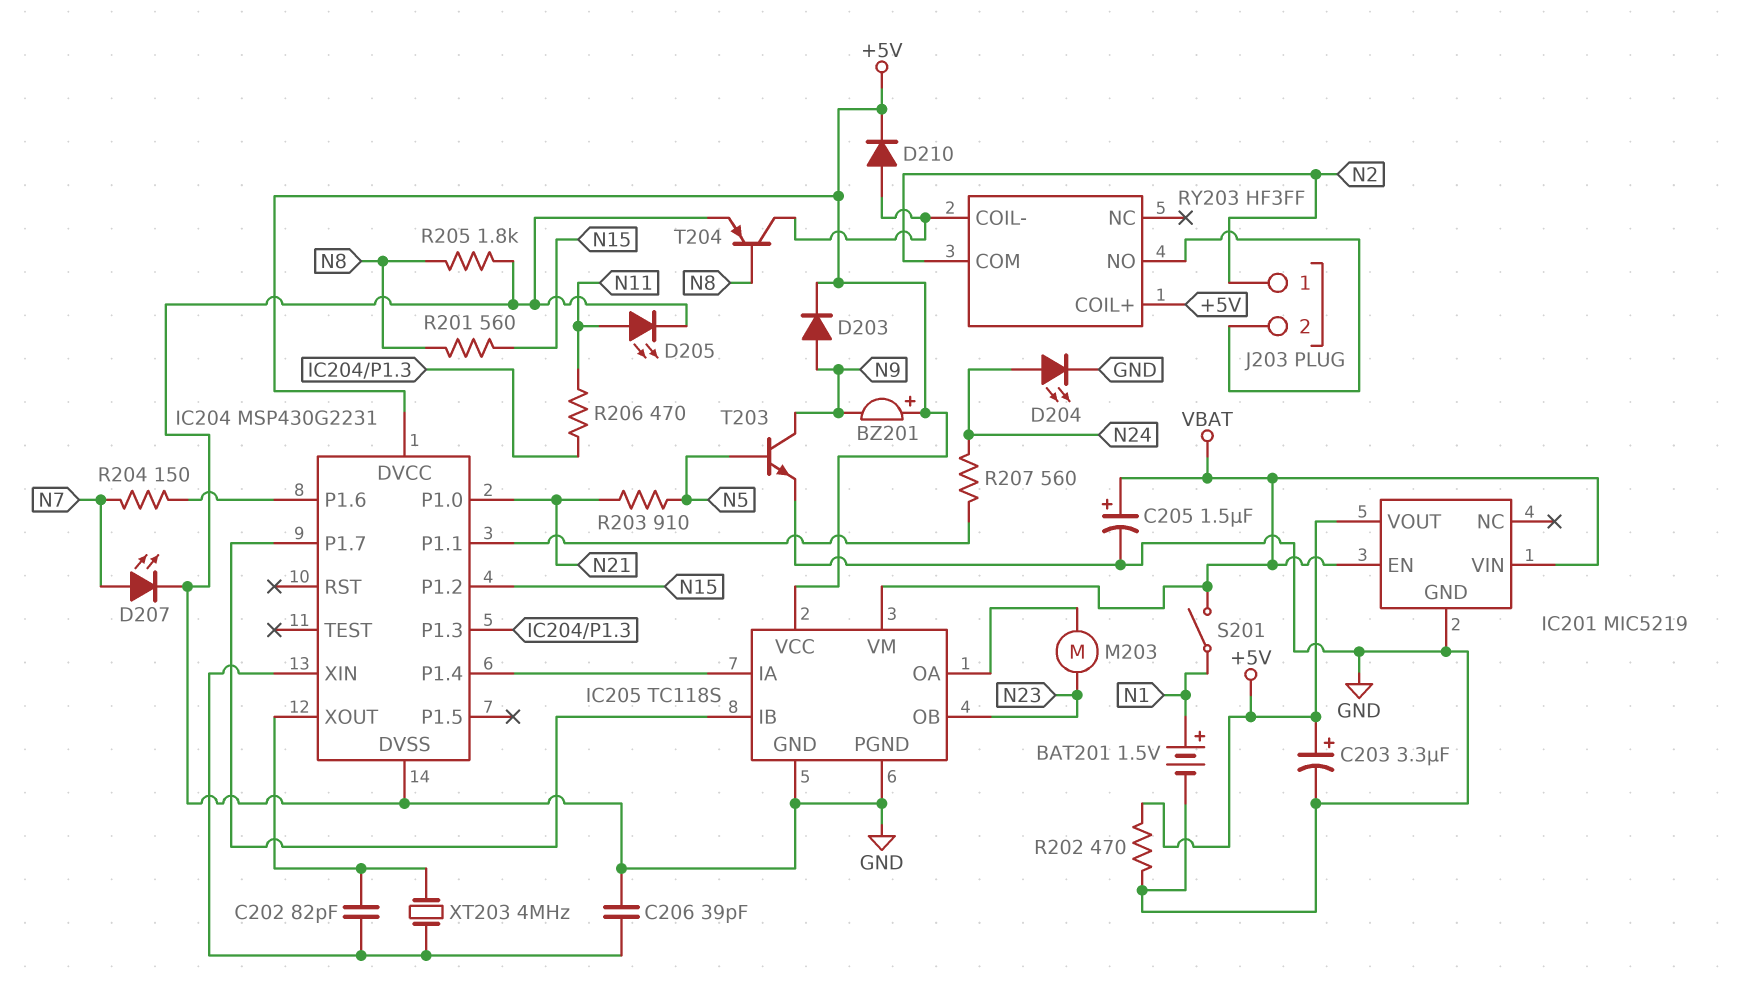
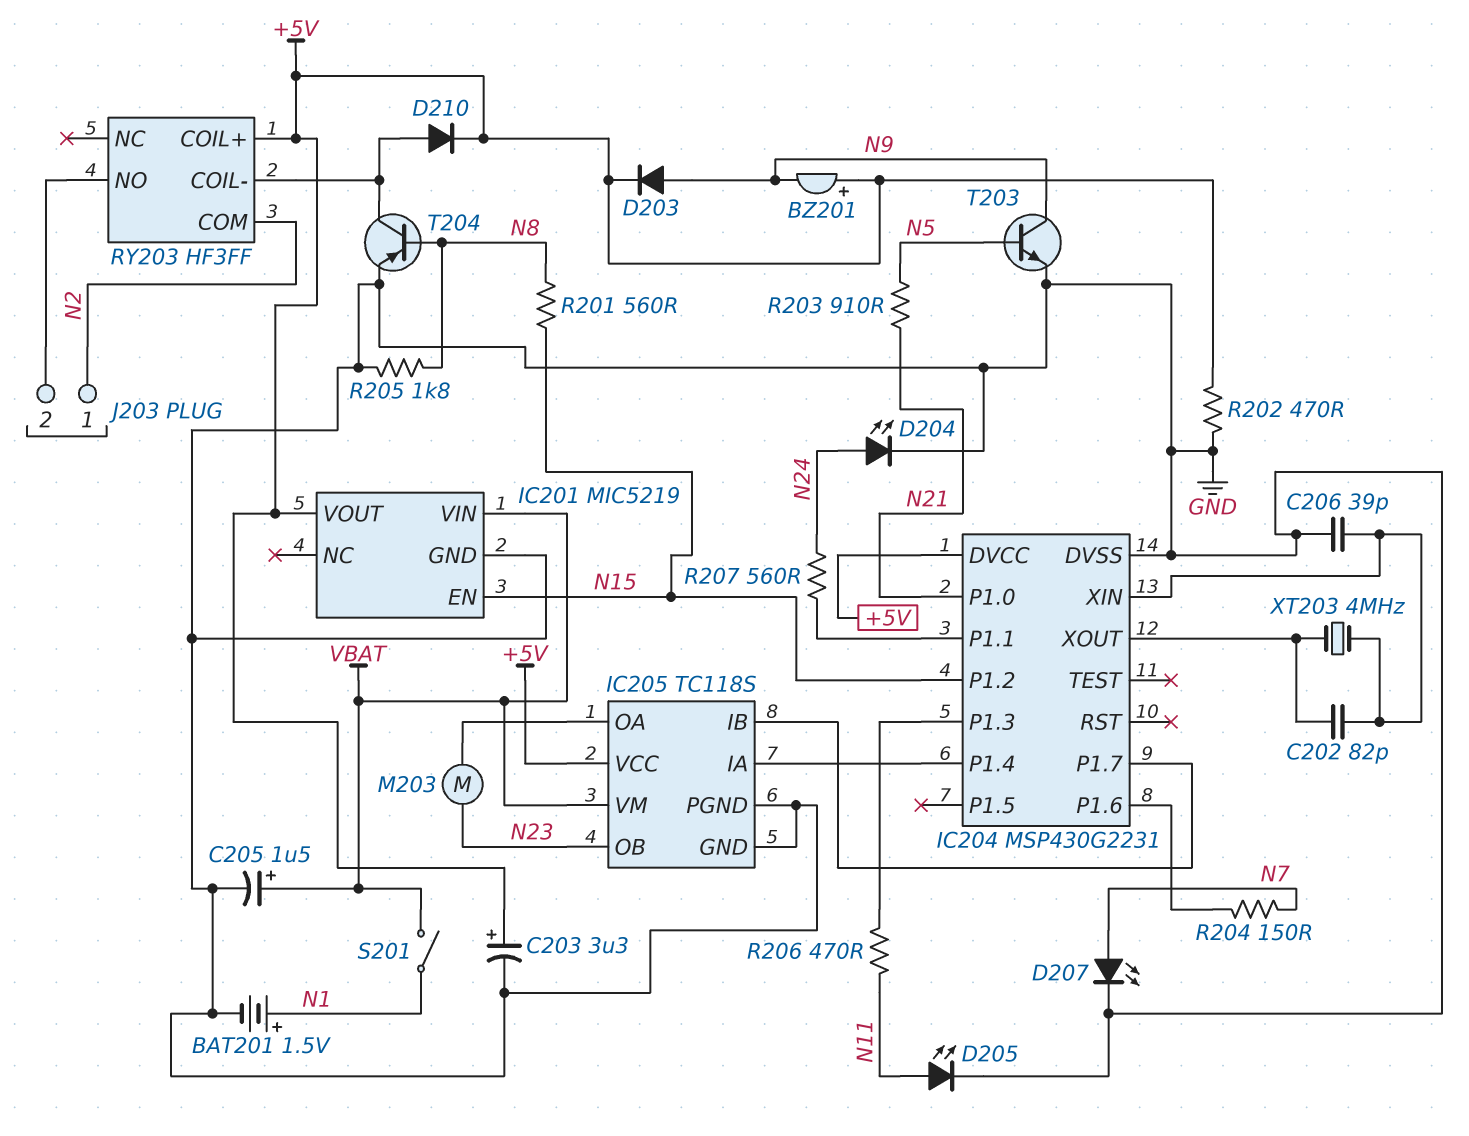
IC201 pin EN: VBAT -> N15

